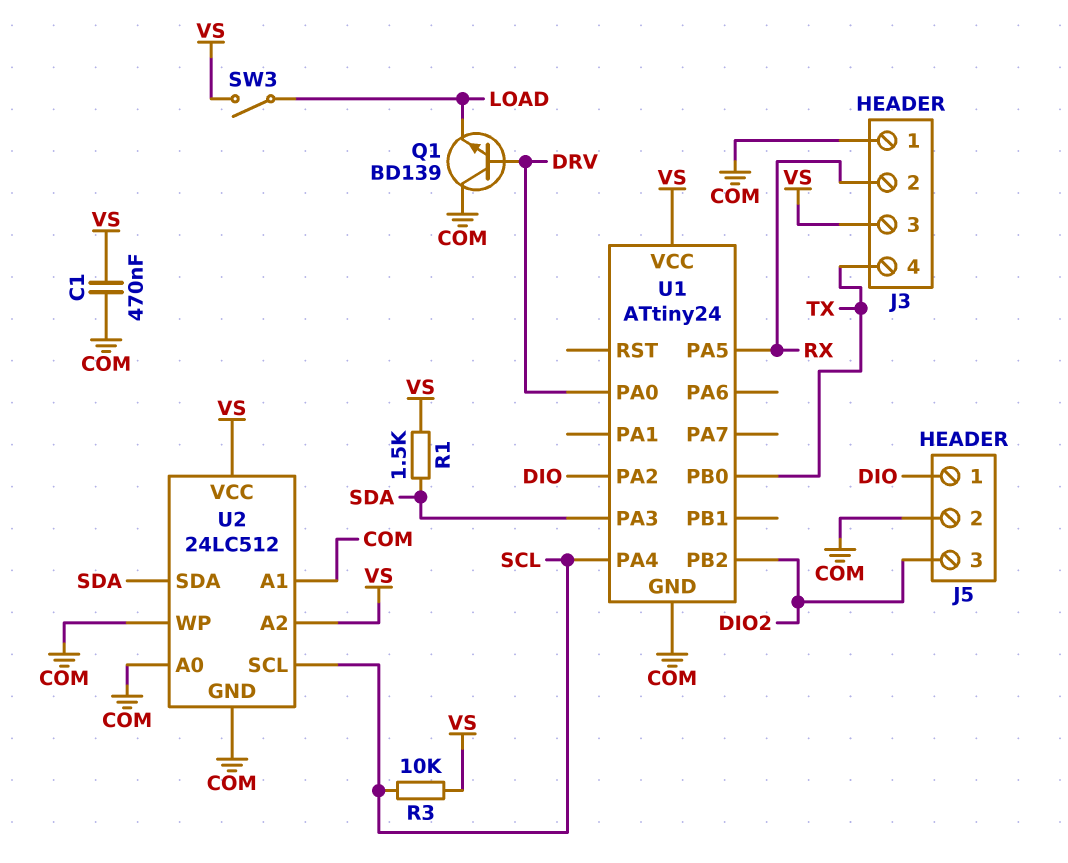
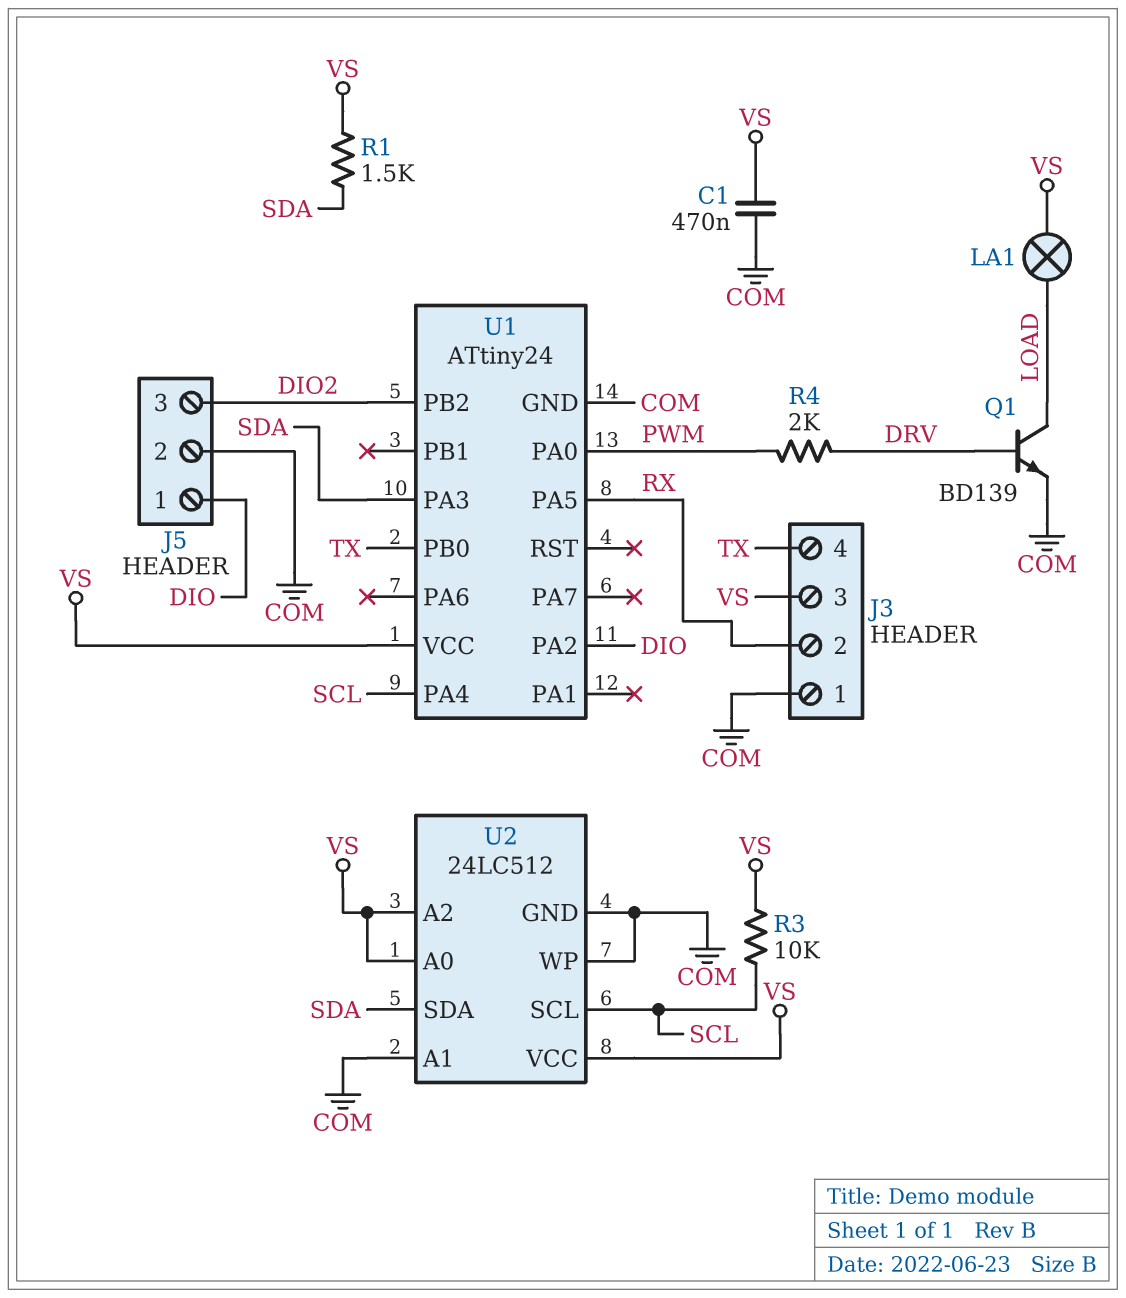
LA1: none -> lamp (LOAD, VS)
Q1: NPN BD139 (B DRV, C COM, E LOAD) -> NPN BD139 (B DRV, C LOAD, E COM)
R4: none -> 2k (DRV, PWM)
SW3: switch (LOAD, VS) -> none
U1 pin PA0: DRV -> PWM
U2 pin A0: COM -> VS

